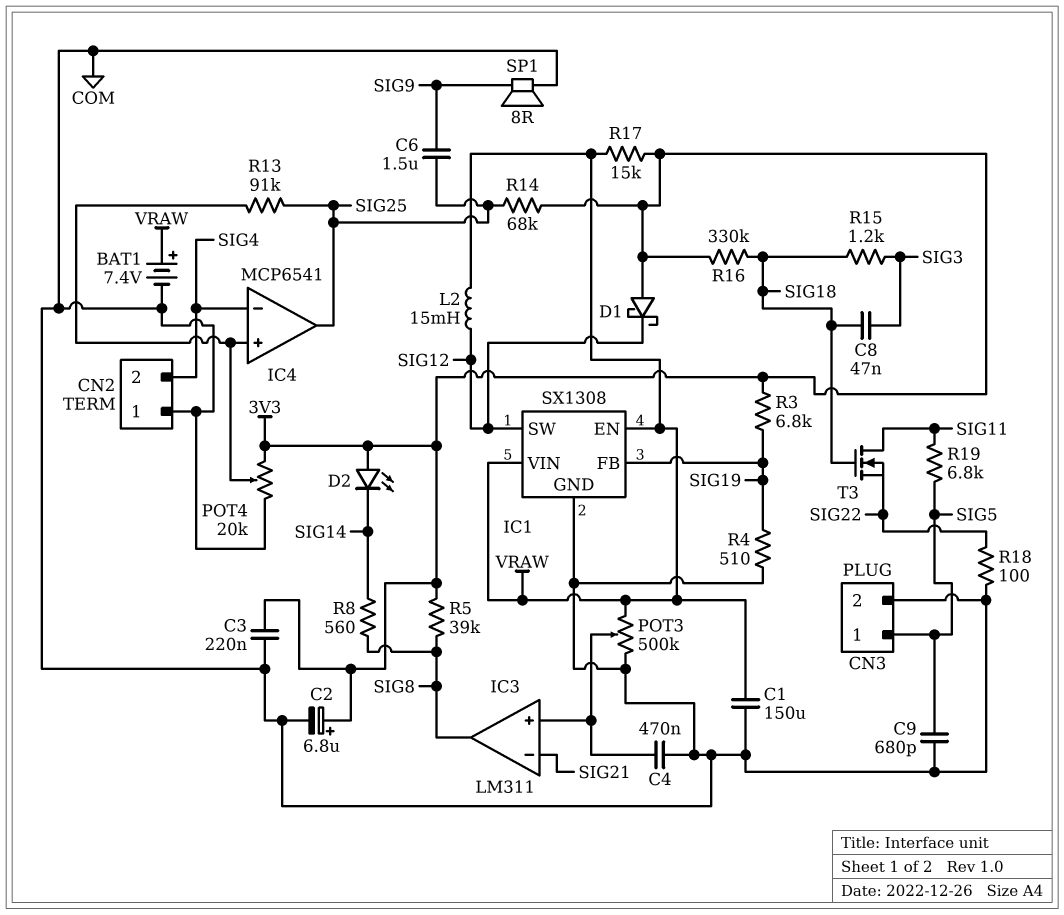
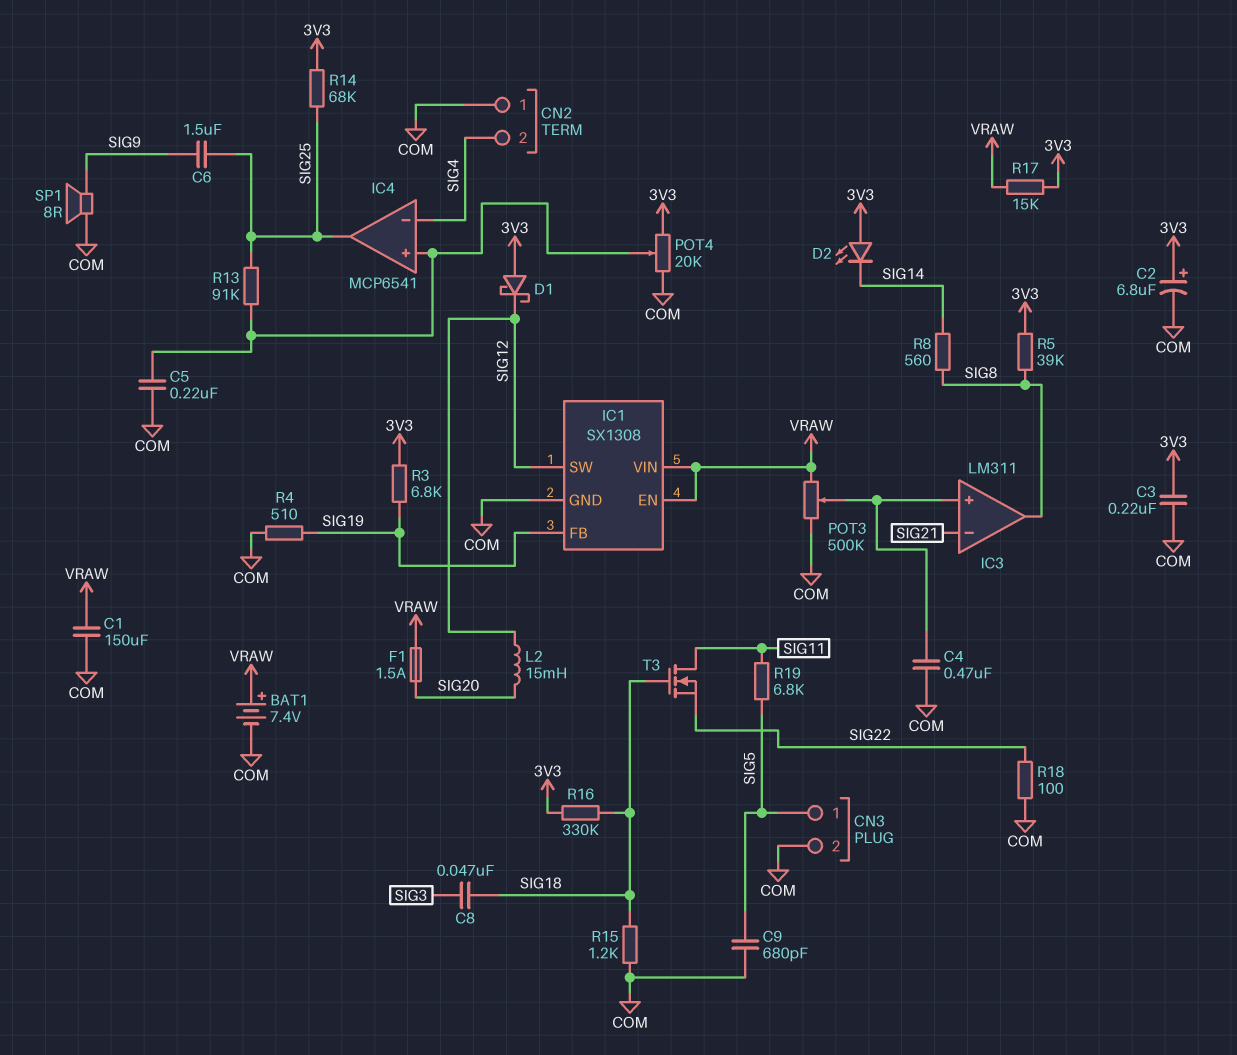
C5: none -> 220nF (COM, IC4/in+)
F1: none -> 1.5A (SIG20, VRAW)
L2: 15mH (SIG12, VRAW) -> 15mH (SIG12, SIG20)
R15: 1.2k (SIG3, SIG18) -> 1.2k (COM, SIG18)

